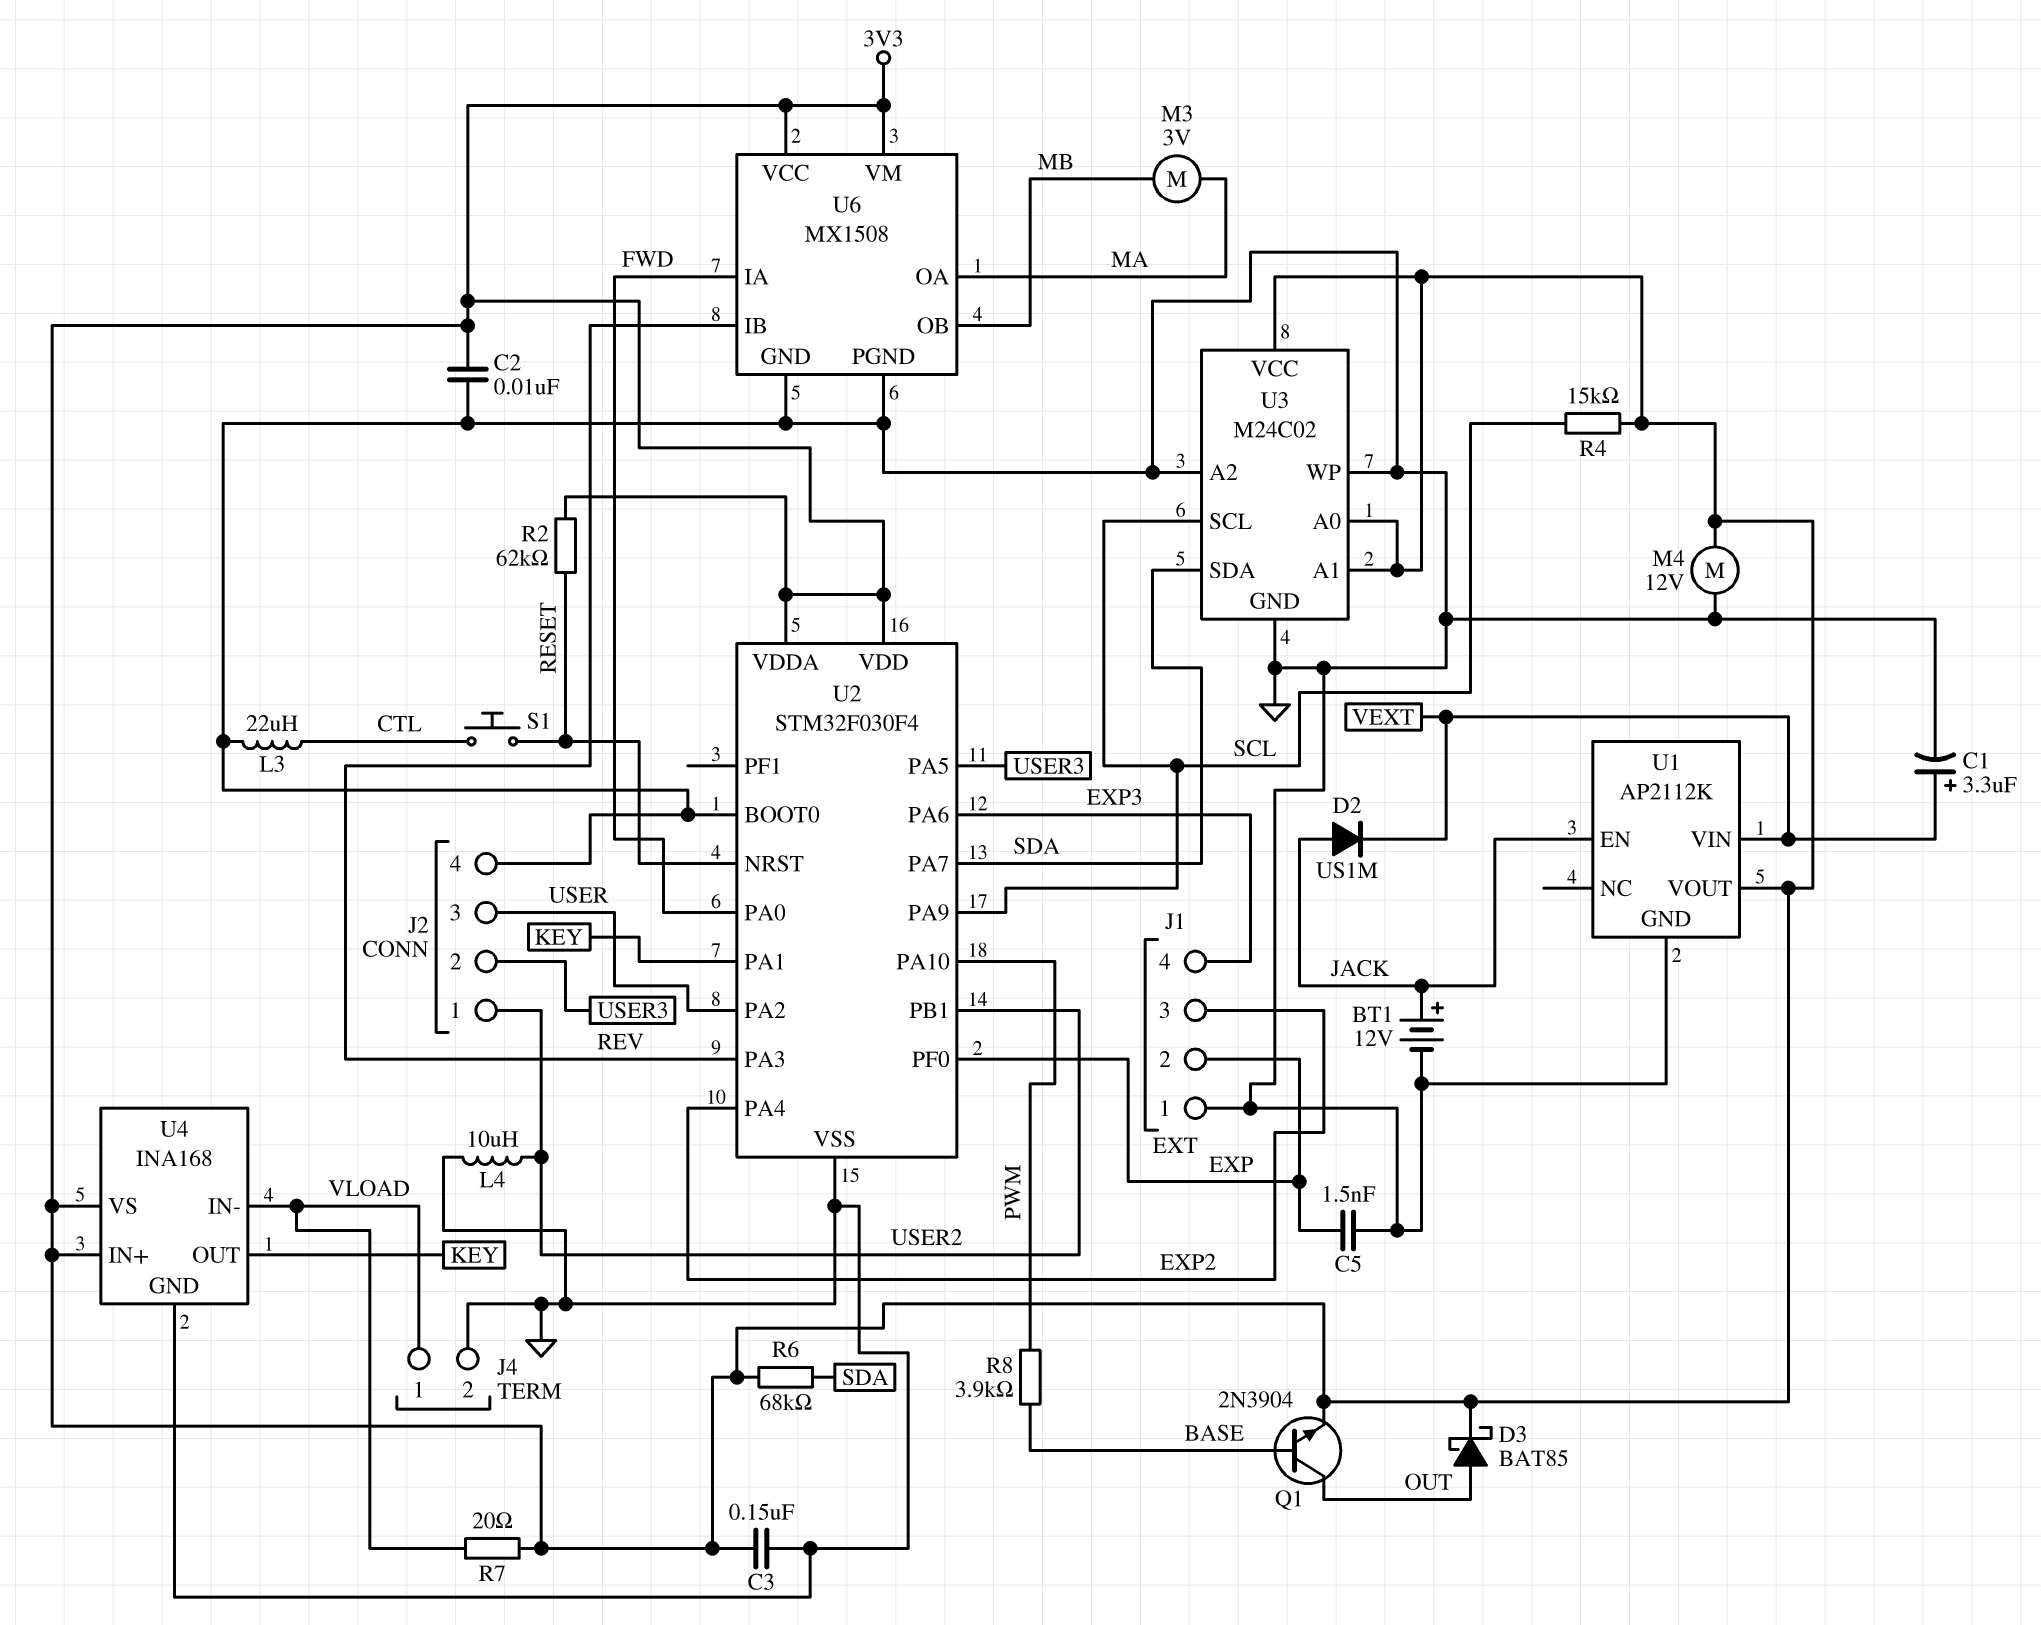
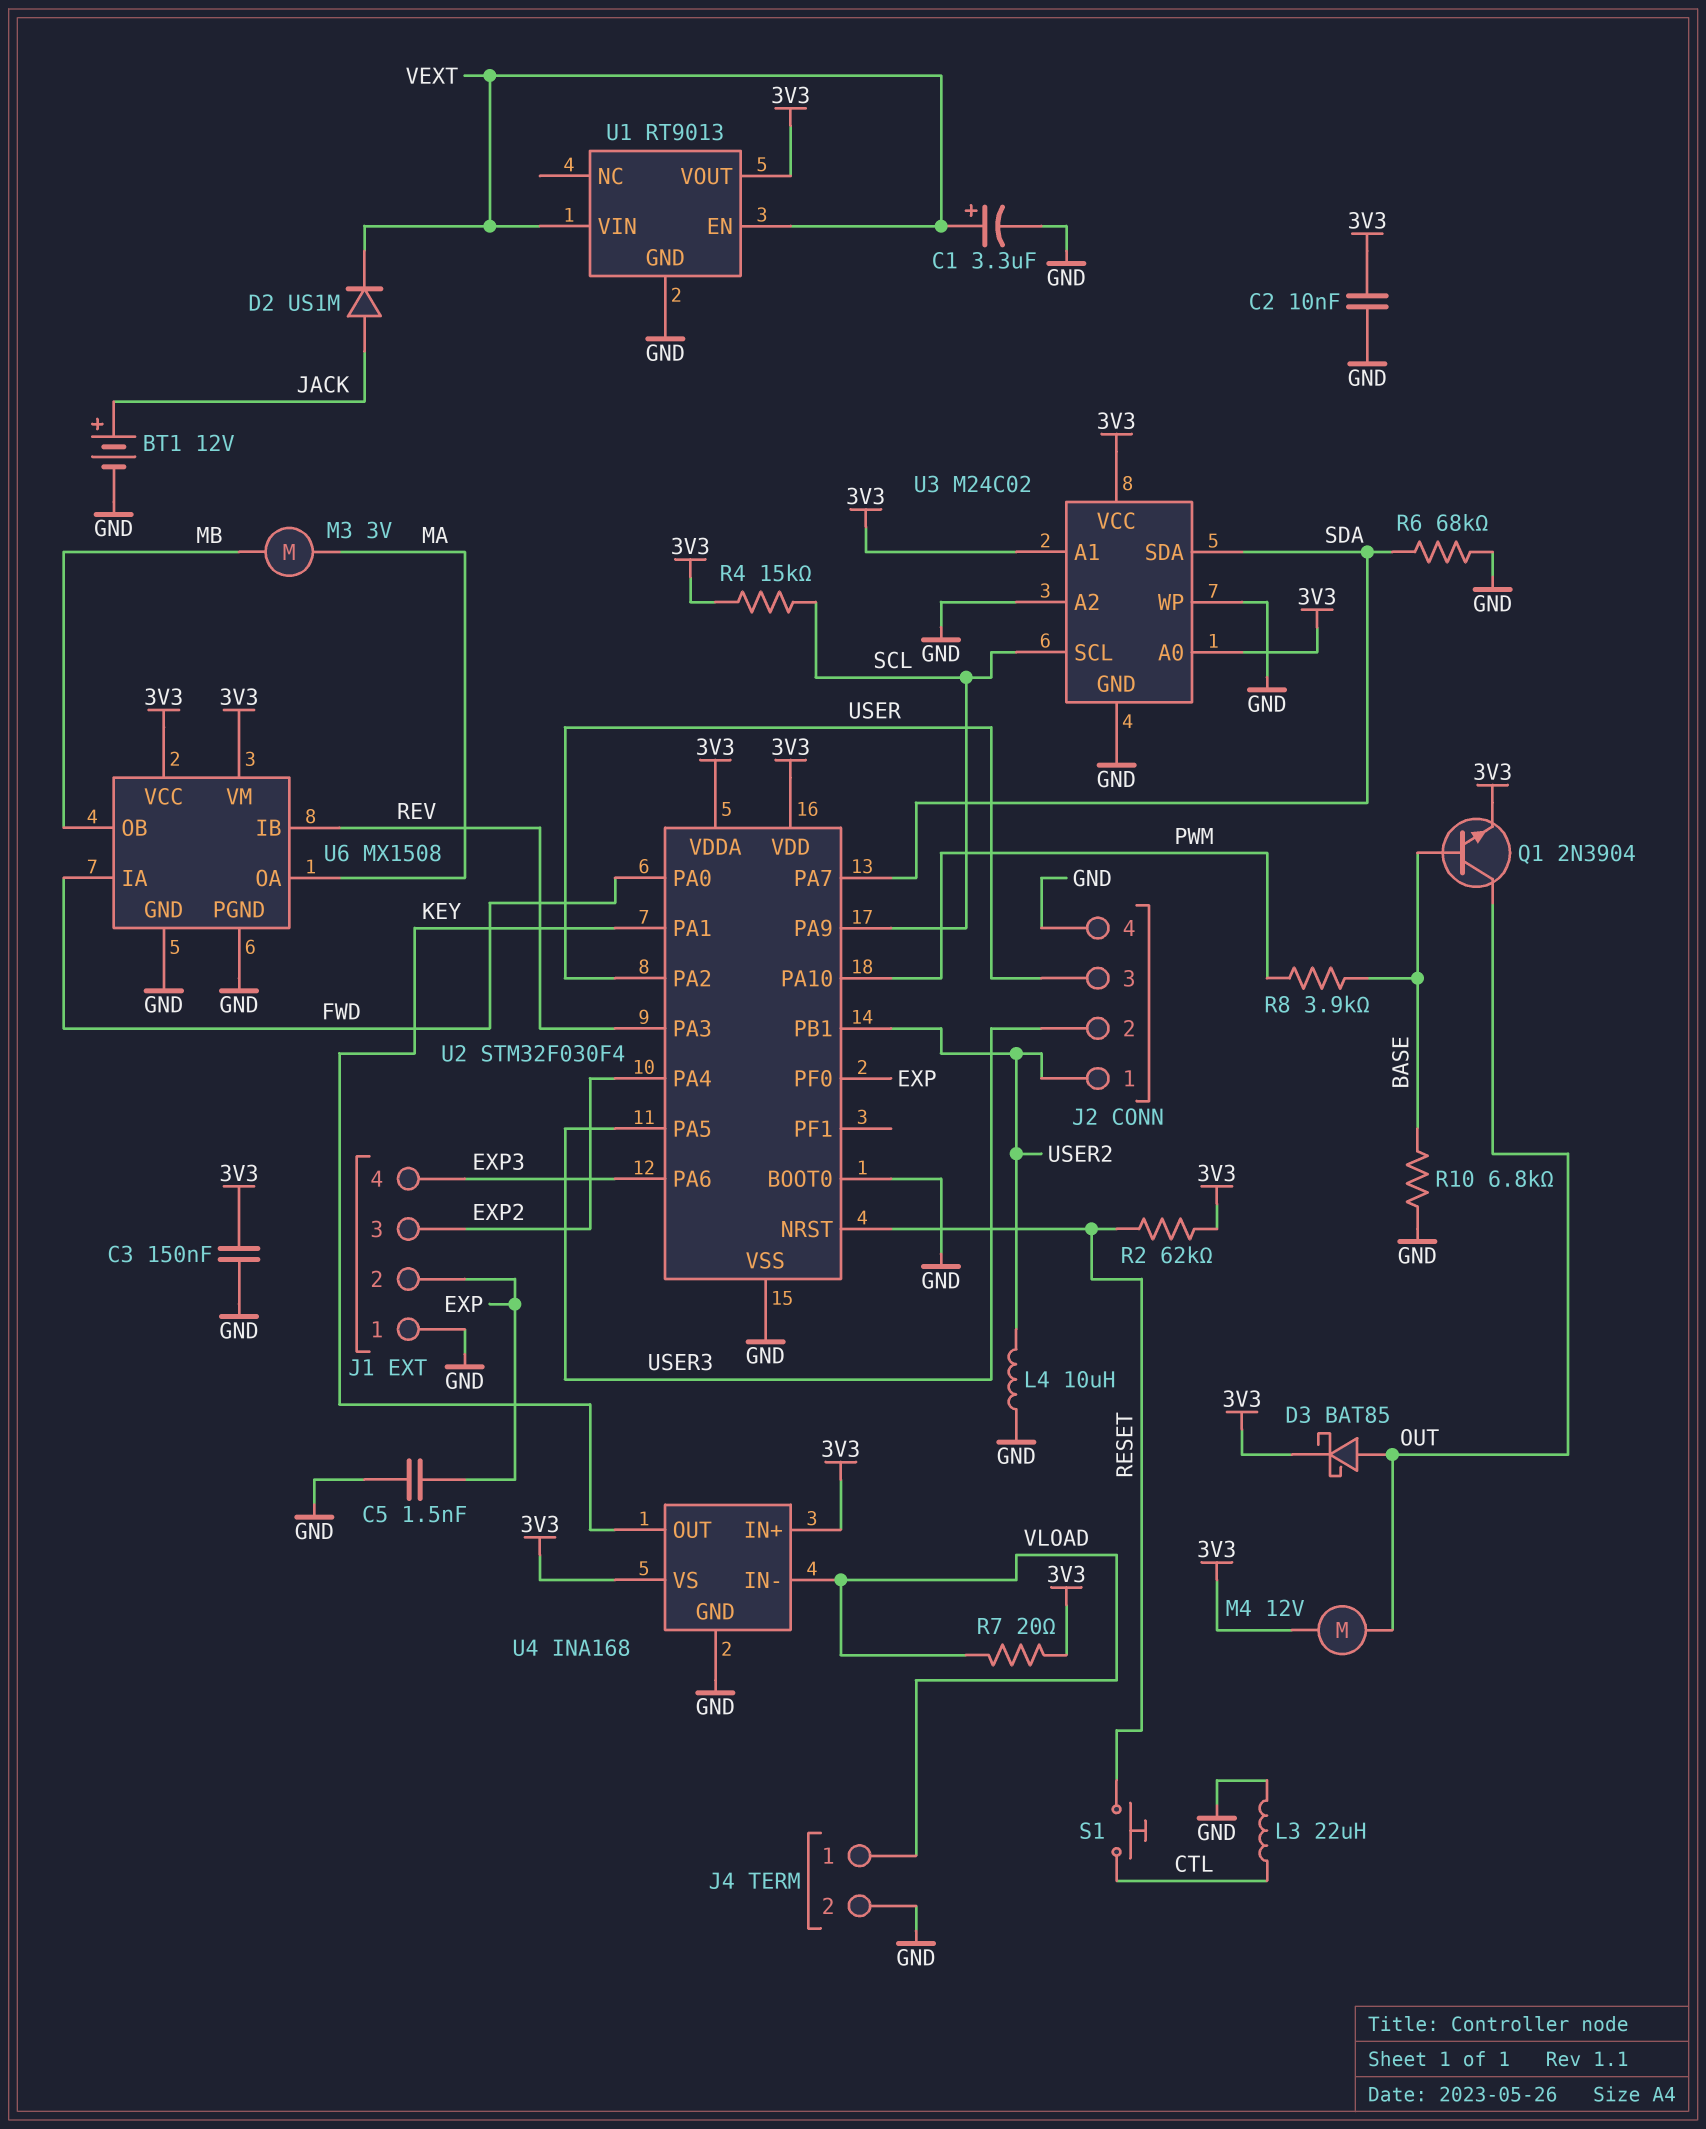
M4: motor 12V (3V3, GND) -> motor 12V (3V3, OUT)
R6: 68k (3V3, SDA) -> 68k (GND, SDA)
R10: none -> 6.8k (BASE, GND)
U1: AP2112K -> RT9013
U1 pin EN: JACK -> VEXT

